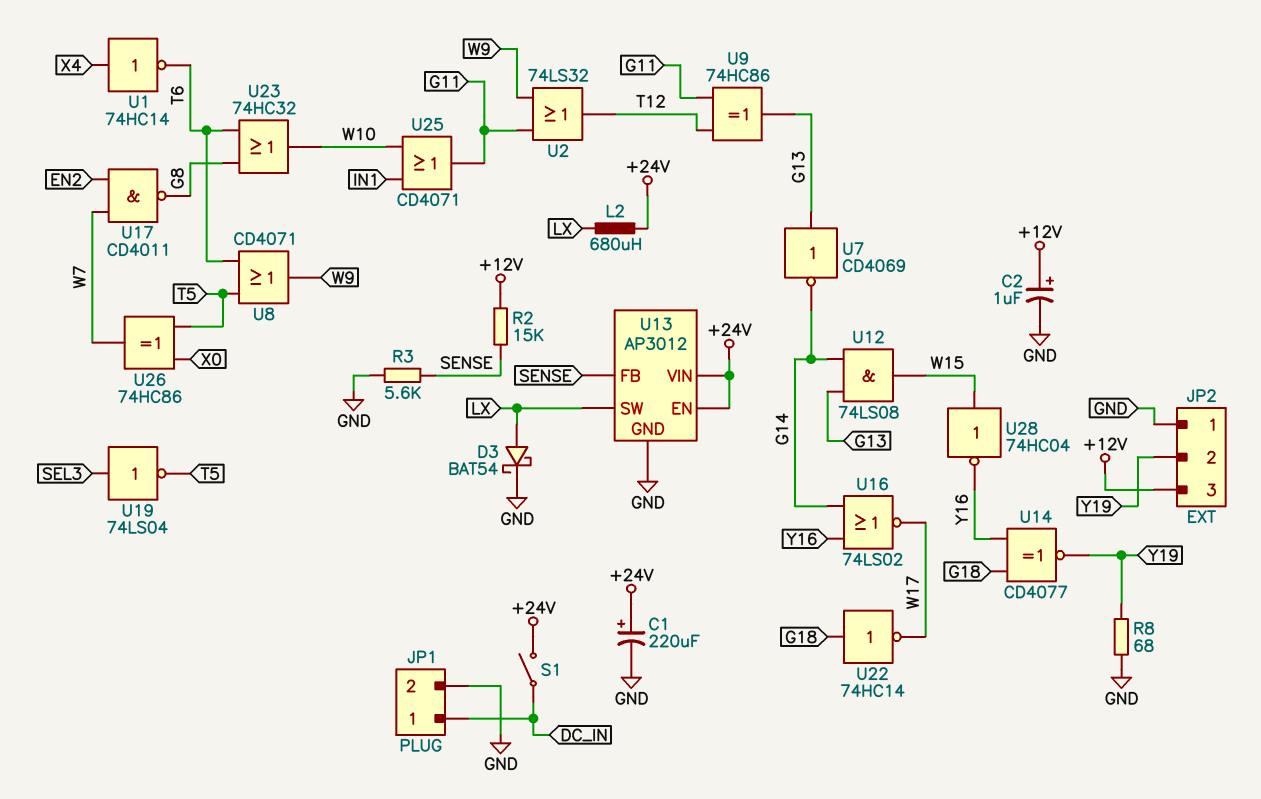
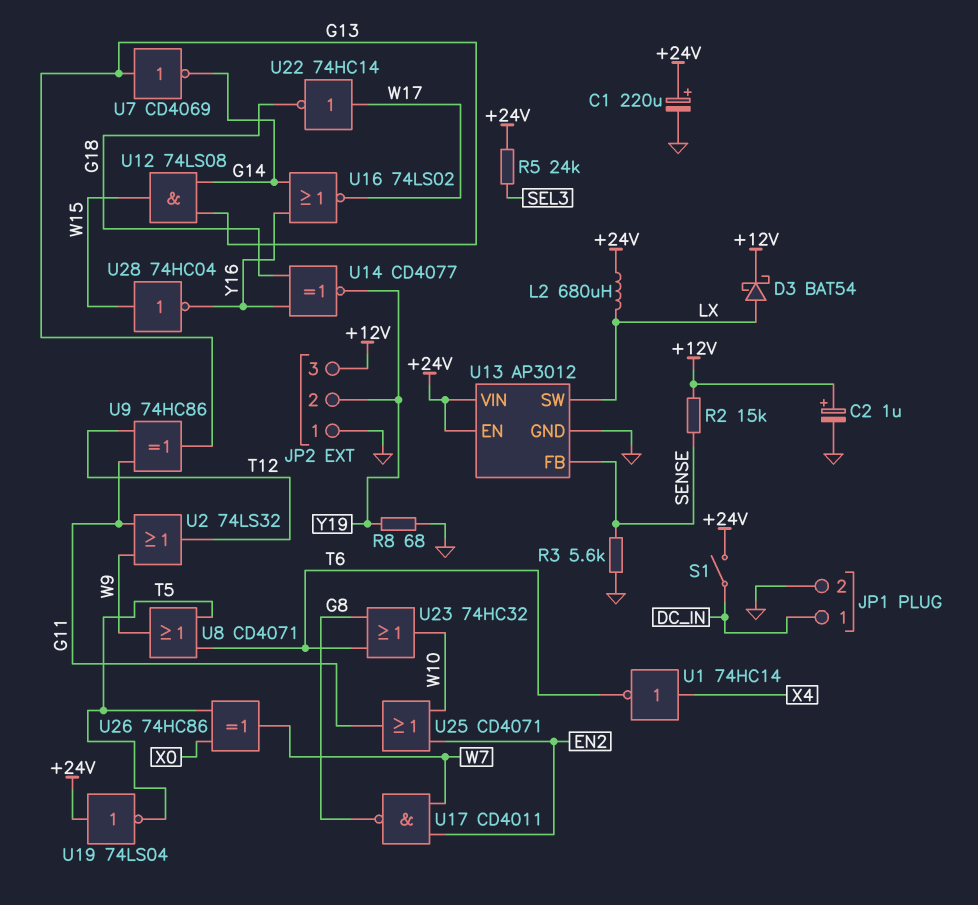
D3: schottky BAT54 (A LX, K GND) -> schottky BAT54 (A LX, K +12V)
R5: none -> 24k (+24V, SEL3)
U19: NOT 74LS04 (in SEL3, out T5) -> NOT 74LS04 (in +24V, out T5)
U22: NOT 74HC14 (in G18, out W17) -> NOT 74HC14 (in W17, out G18)
U25: OR CD4071 (in IN1, in W10, out G11) -> OR CD4071 (in EN2, in W10, out G11)

